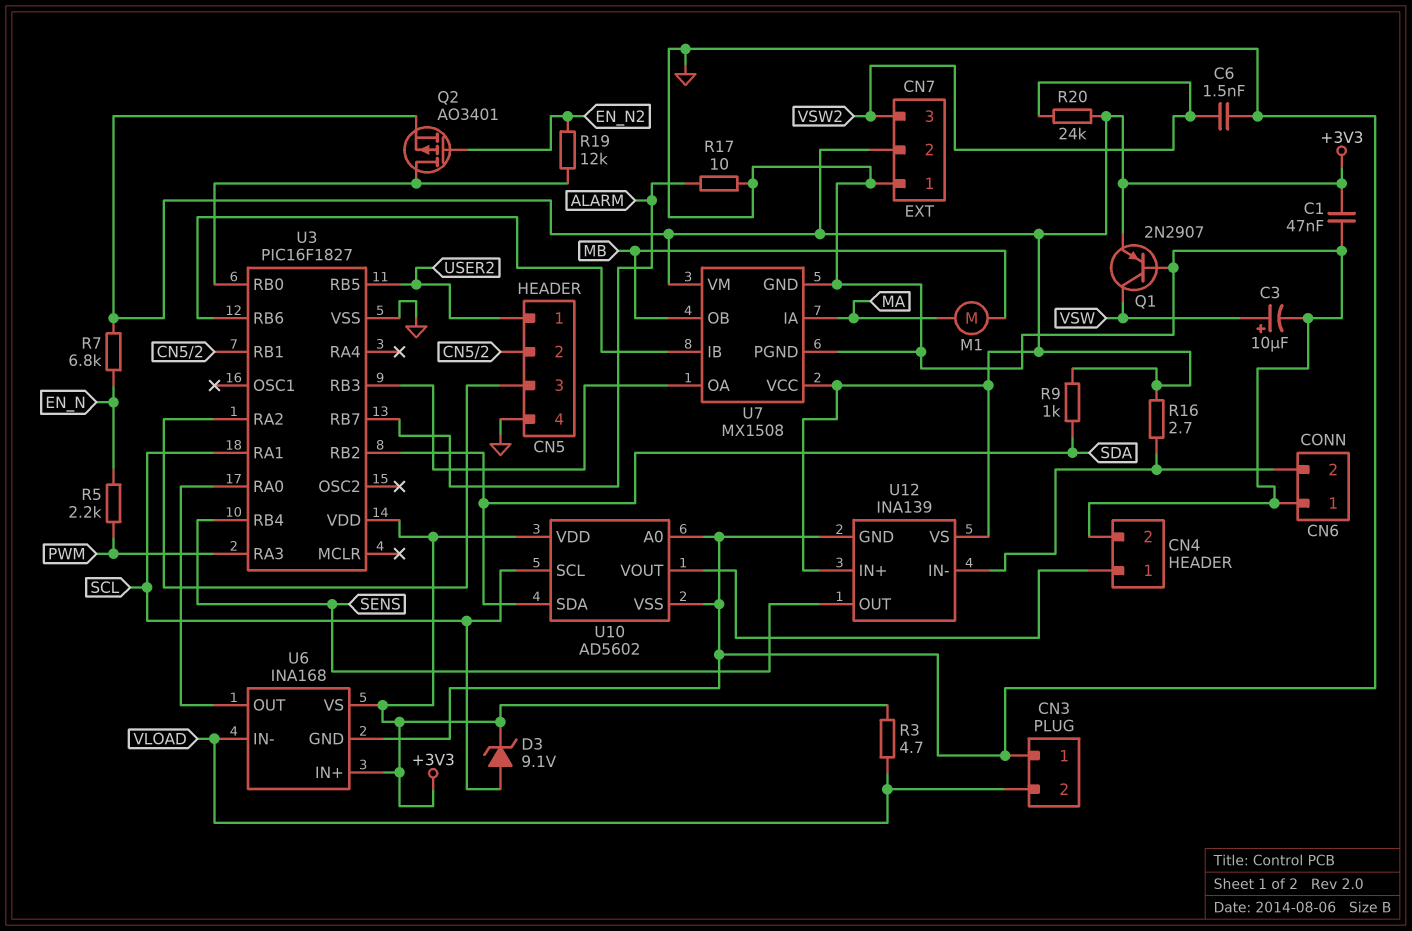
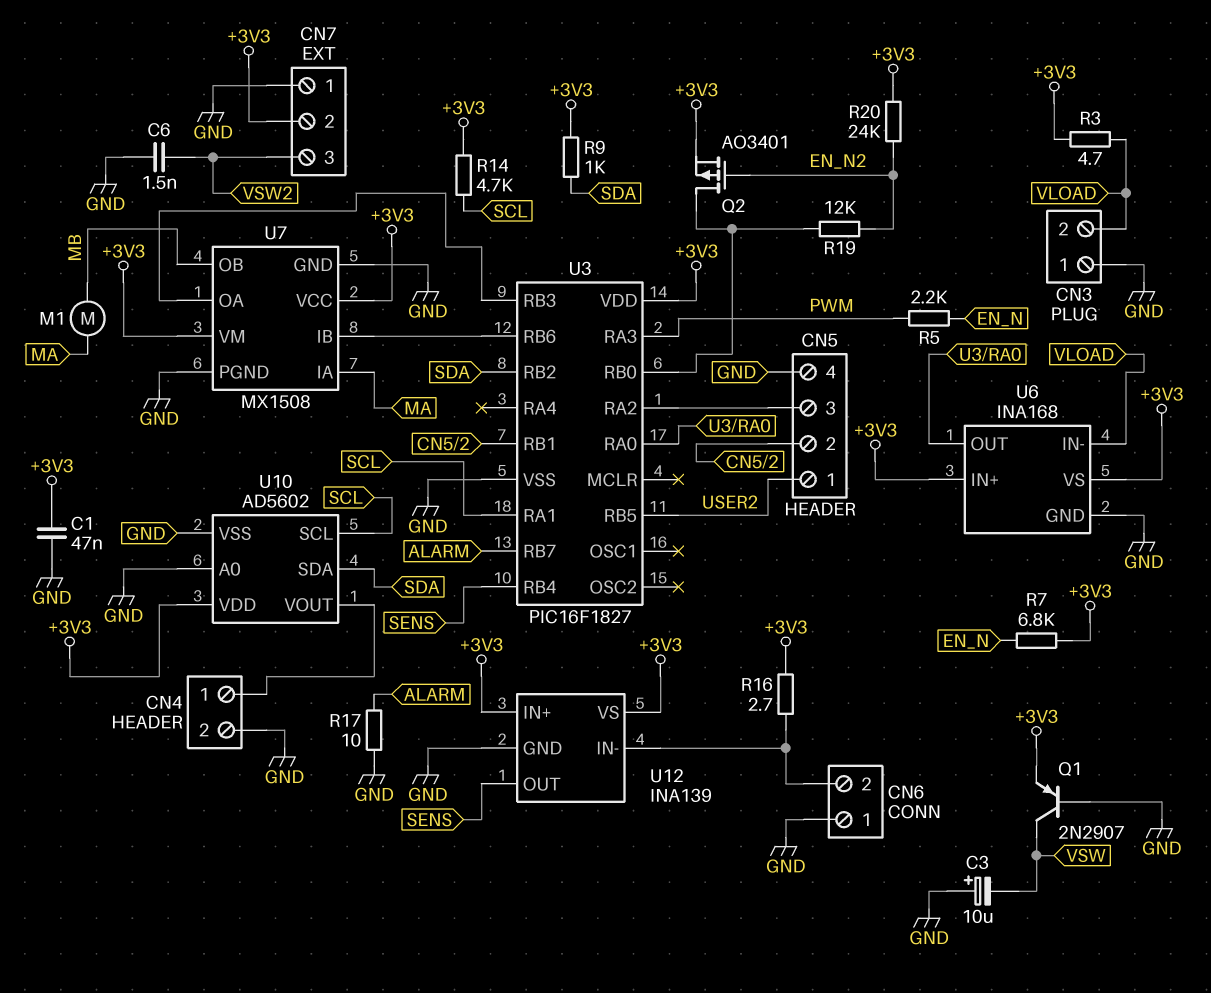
C3: 10uF (plus VSW, minus GND) -> 10uF (plus GND, minus VSW)
D3: zener 9.1V (A SCL, K +3V3) -> none
R14: none -> 4.7k (+3V3, SCL)
R20: 24k (+3V3, VSW2) -> 24k (+3V3, EN_N2)

